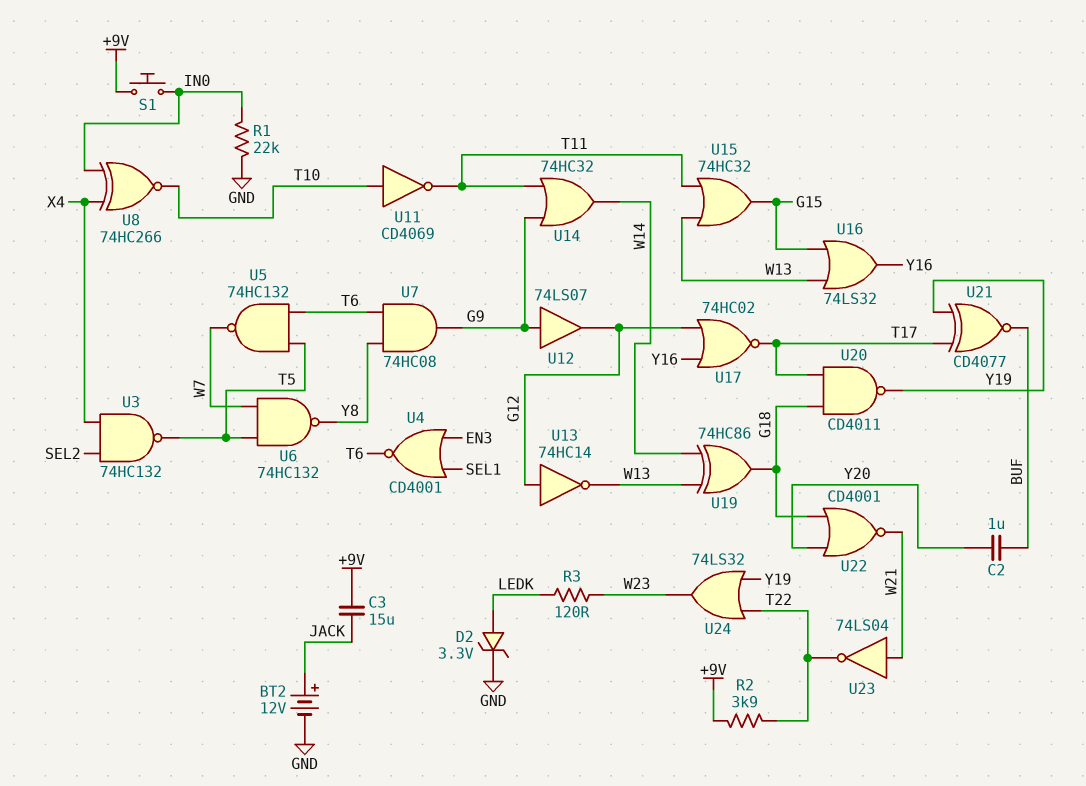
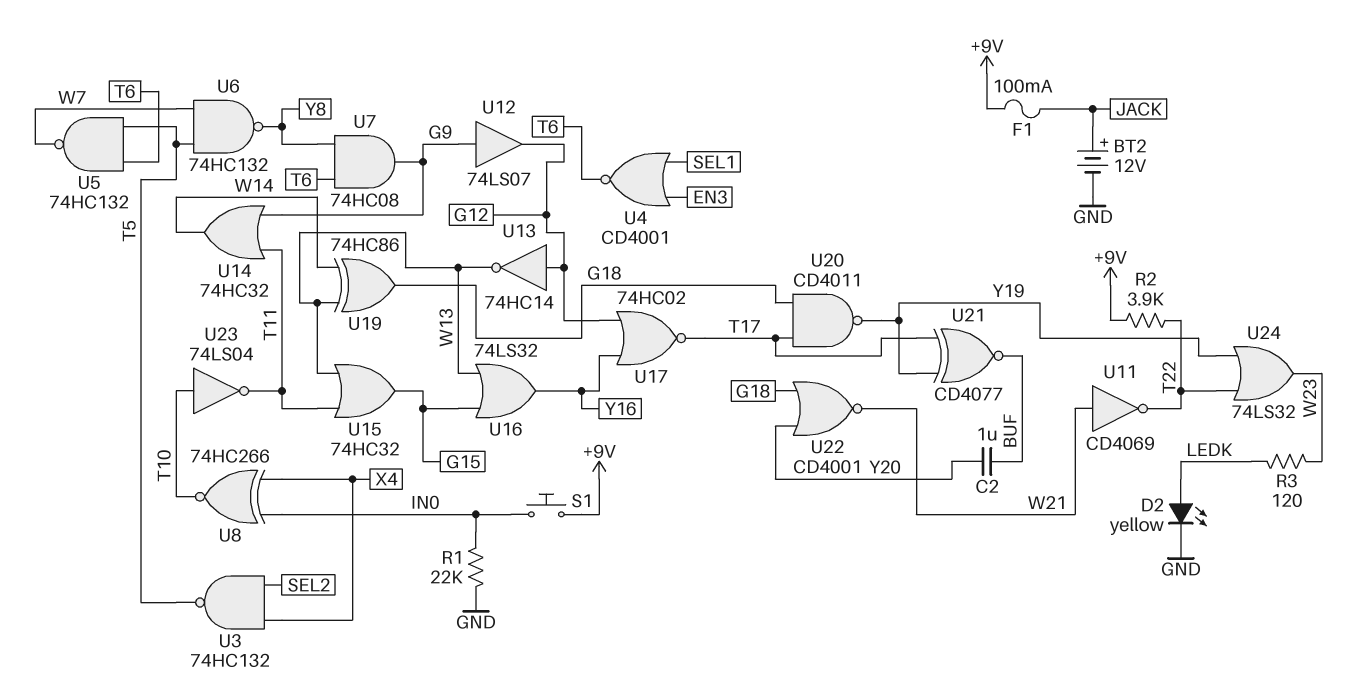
C3: 15uF (+9V, JACK) -> none
D2: zener 3.3V (A LEDK, K GND) -> LED yellow (A LEDK, K GND)
F1: none -> 100mA (+9V, JACK)
U11: NOT CD4069 (in T10, out T11) -> NOT CD4069 (in W21, out T22)
U23: NOT 74LS04 (in W21, out T22) -> NOT 74LS04 (in T10, out T11)

